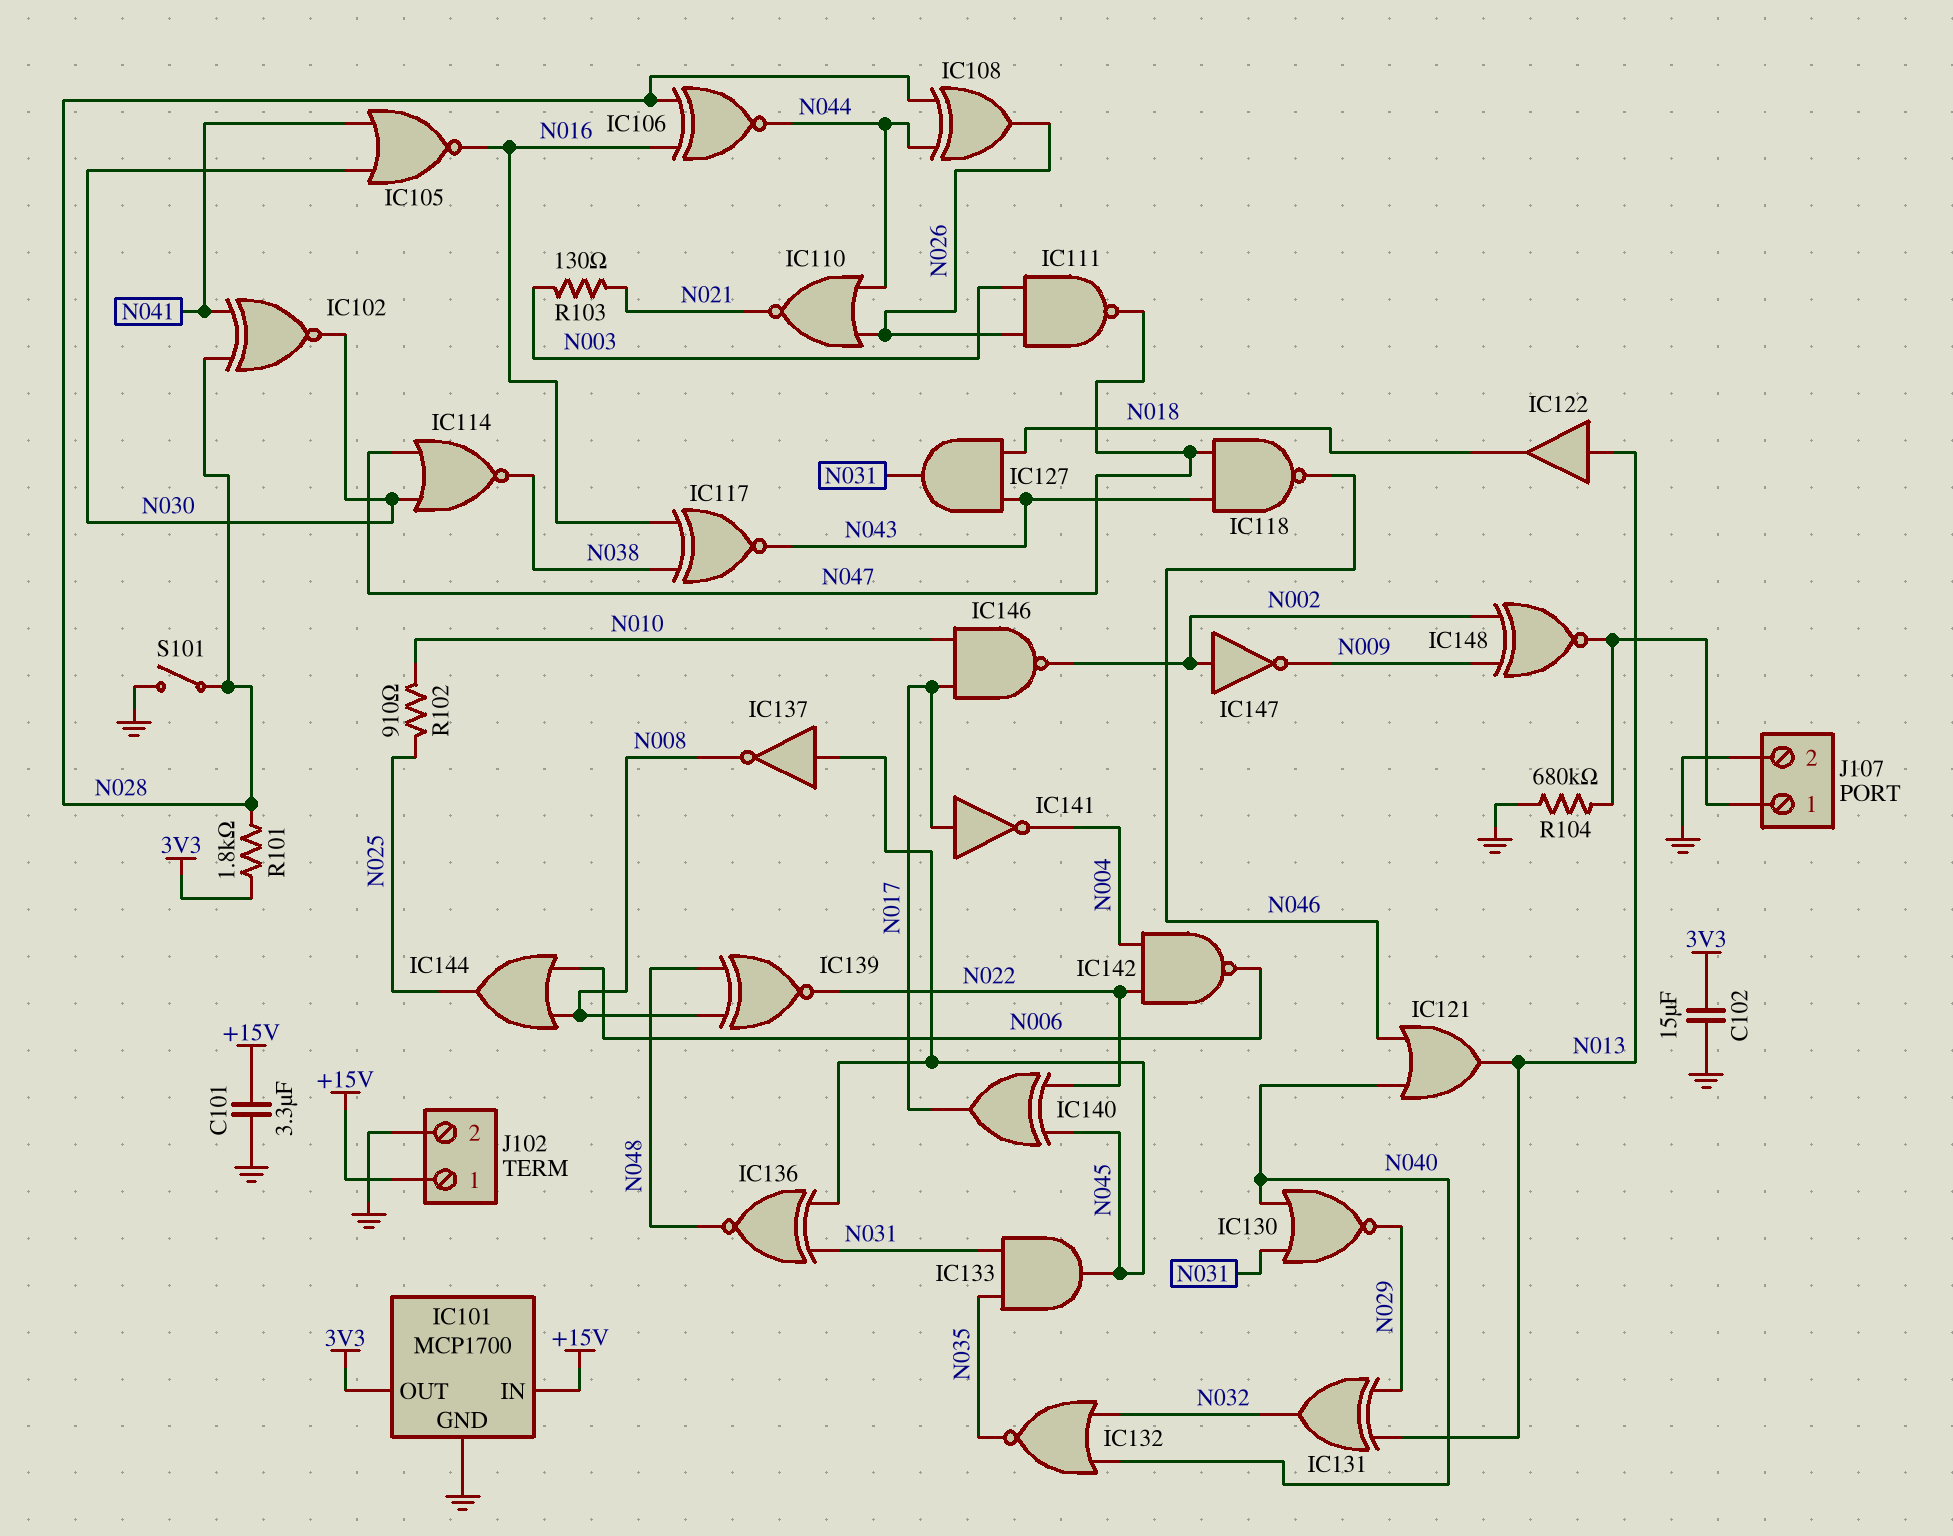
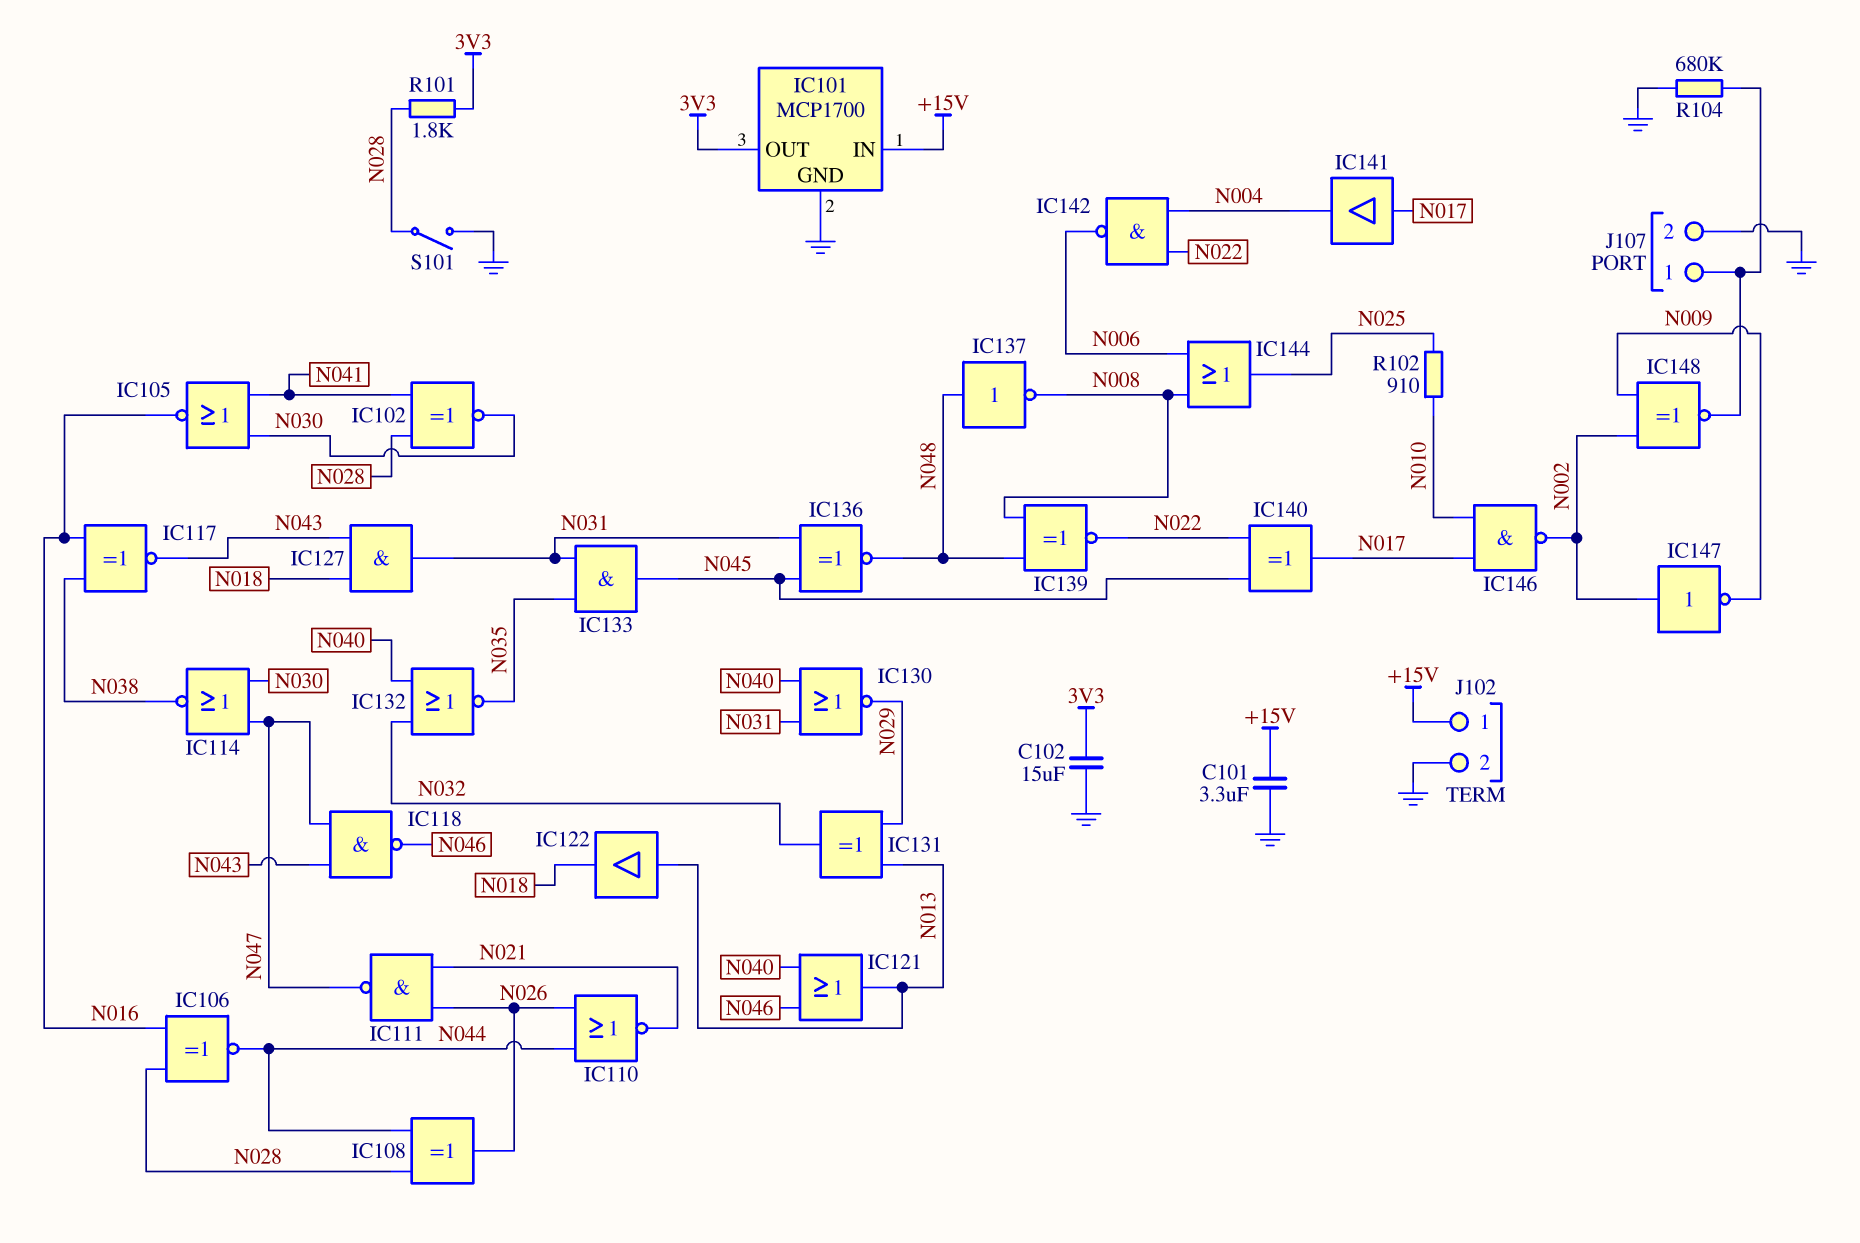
IC111: NAND (in N003, in N026, out N047) -> NAND (in N021, in N026, out N047)
IC137: NOT (in N045, out N008) -> NOT (in N048, out N008)
IC141: NOT (in N017, out N004) -> buffer (in N017, out N004)
R103: 130 (N003, N021) -> none

